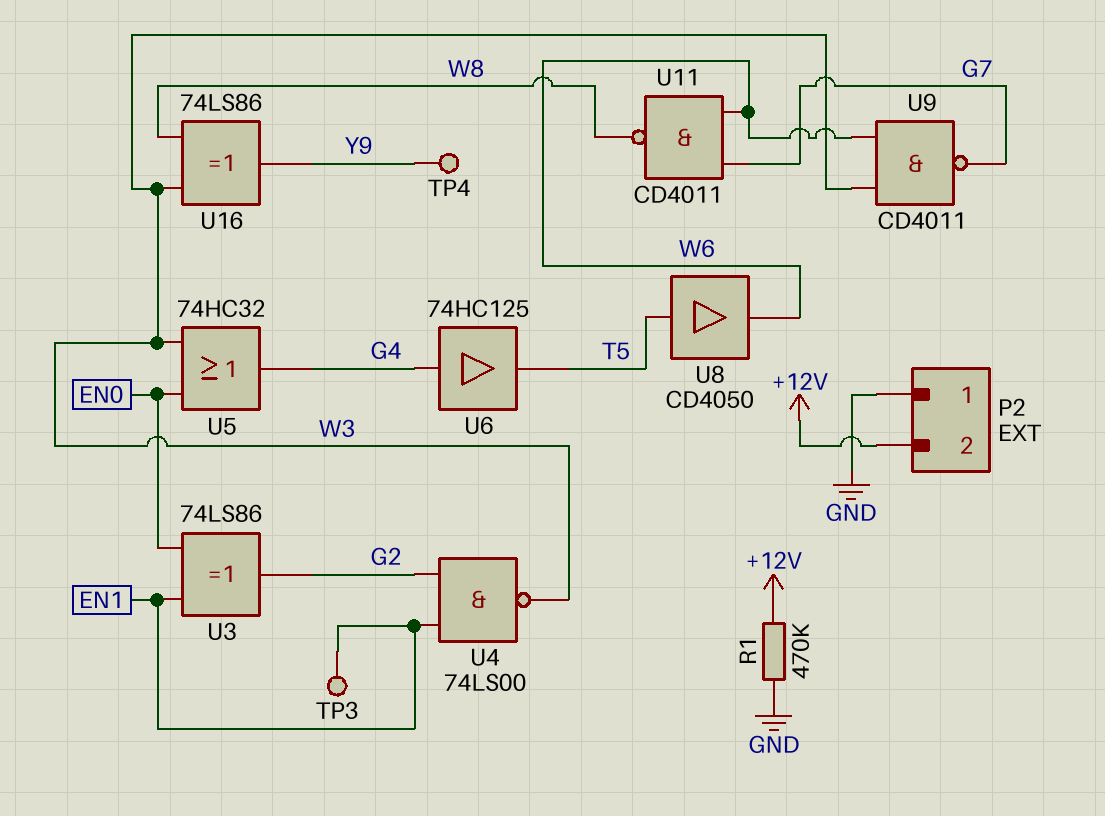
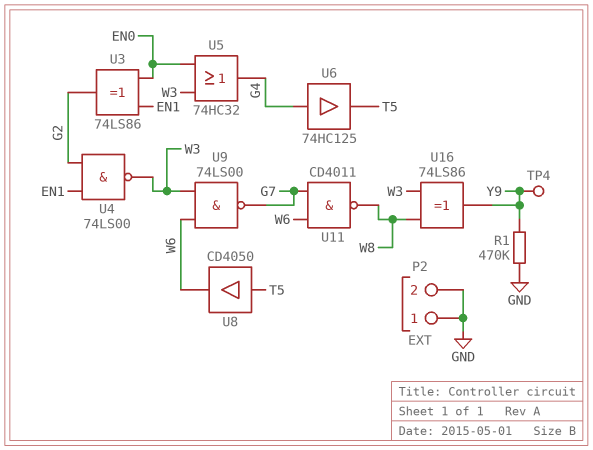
P2 pin 2: +12V -> GND
R1: 470k (+12V, GND) -> 470k (GND, Y9)
TP3: test point (EN1) -> none
U9: NAND CD4011 (in W3, in W6, out G7) -> NAND 74LS00 (in W3, in W6, out G7)

